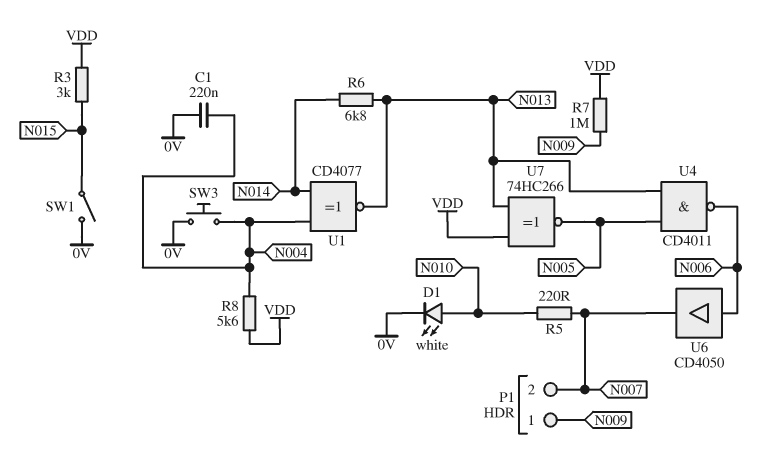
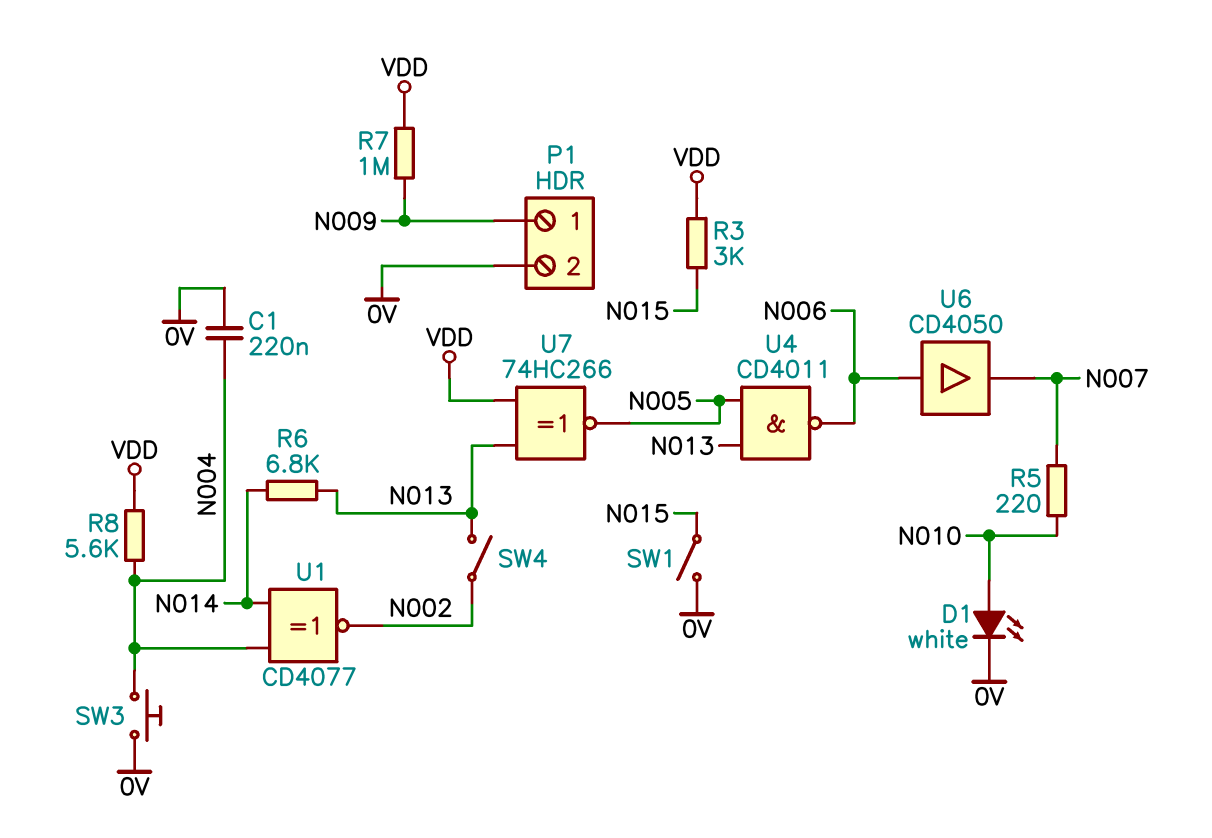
P1 pin 2: N007 -> 0V
SW4: none -> switch (N002, N013)
U1: XNOR CD4077 (in N004, in N014, out N013) -> XNOR CD4077 (in N004, in N014, out N002)

